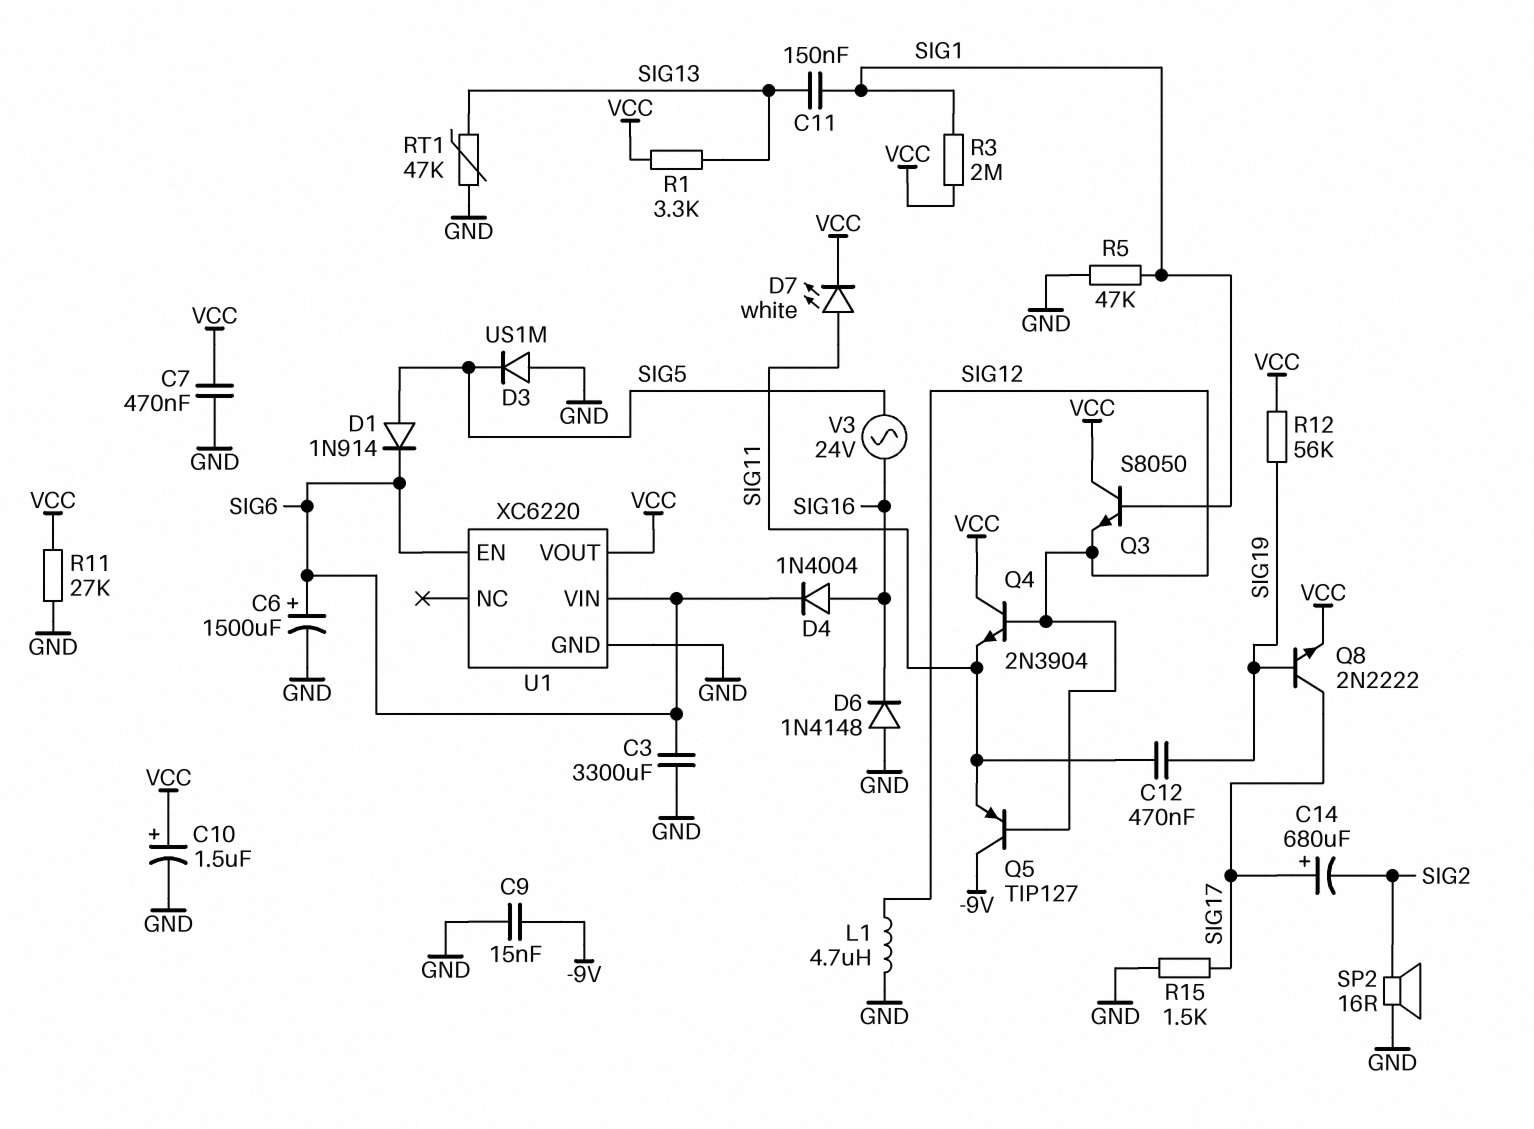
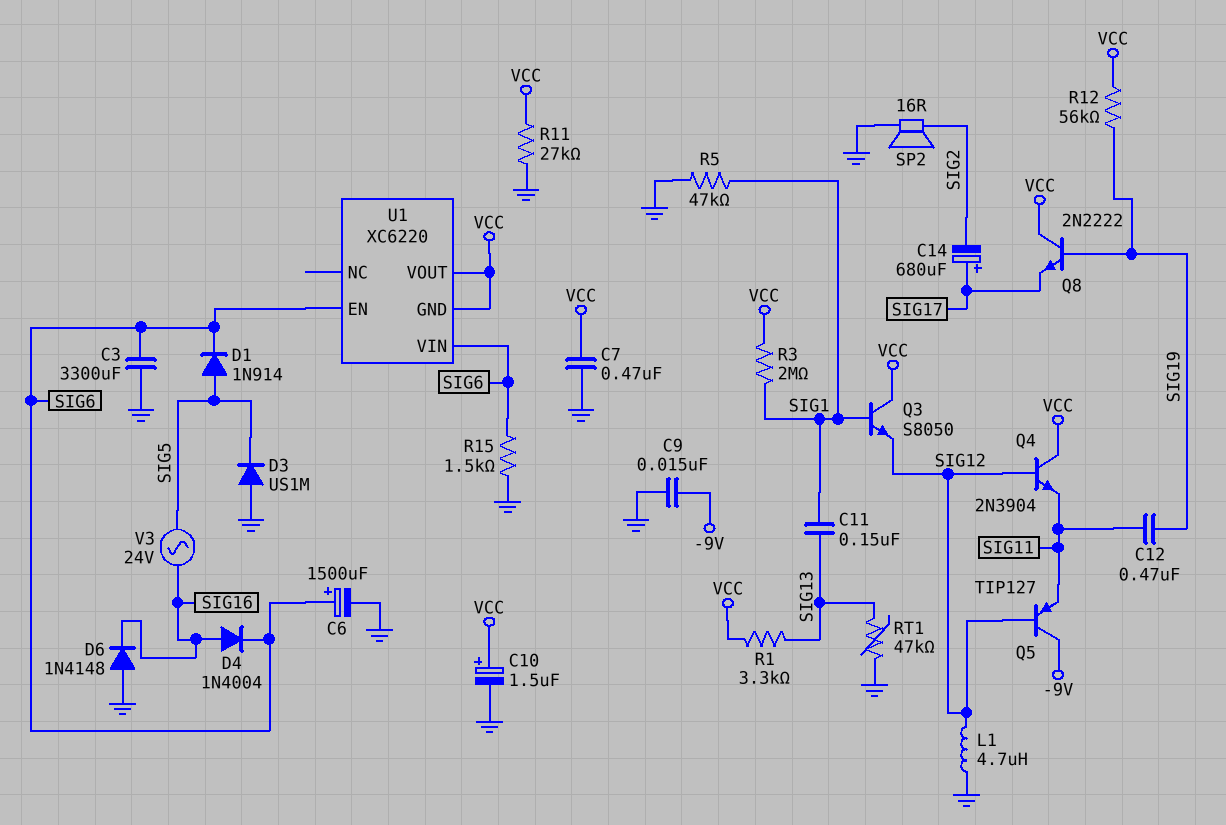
D7: LED white (A SIG11, K VCC) -> none
Q8: NPN 2N2222 (B SIG19, C SIG17, E VCC) -> NPN 2N2222 (B SIG19, C VCC, E SIG17)
R15: 1.5k (GND, SIG17) -> 1.5k (GND, SIG6)
U1 pin GND: GND -> VCC

